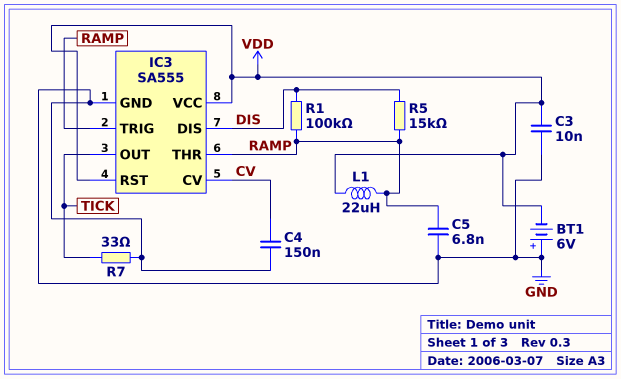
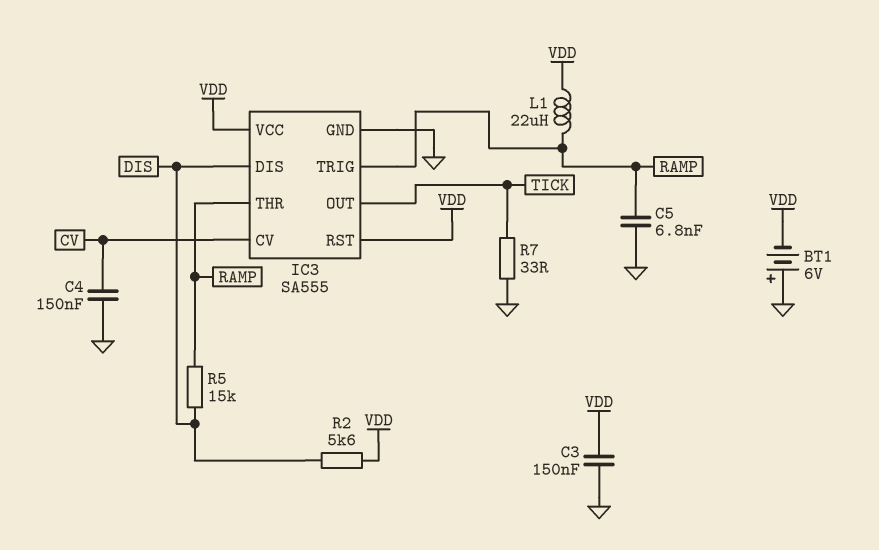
C3: 10nF (GND, VDD) -> 150nF (GND, VDD)
R1: 100k (DIS, RAMP) -> none
R2: none -> 5.6k (DIS, VDD)

